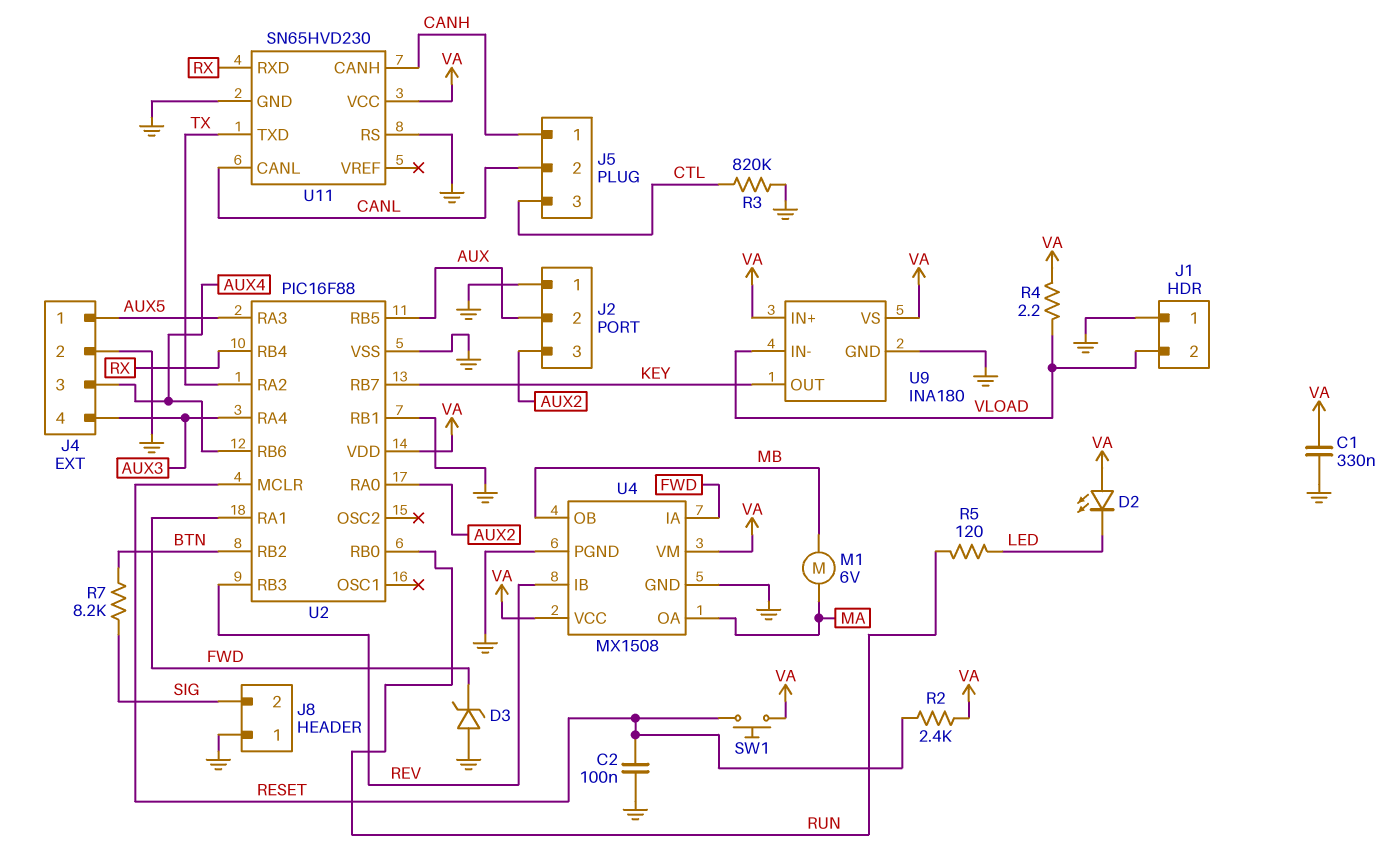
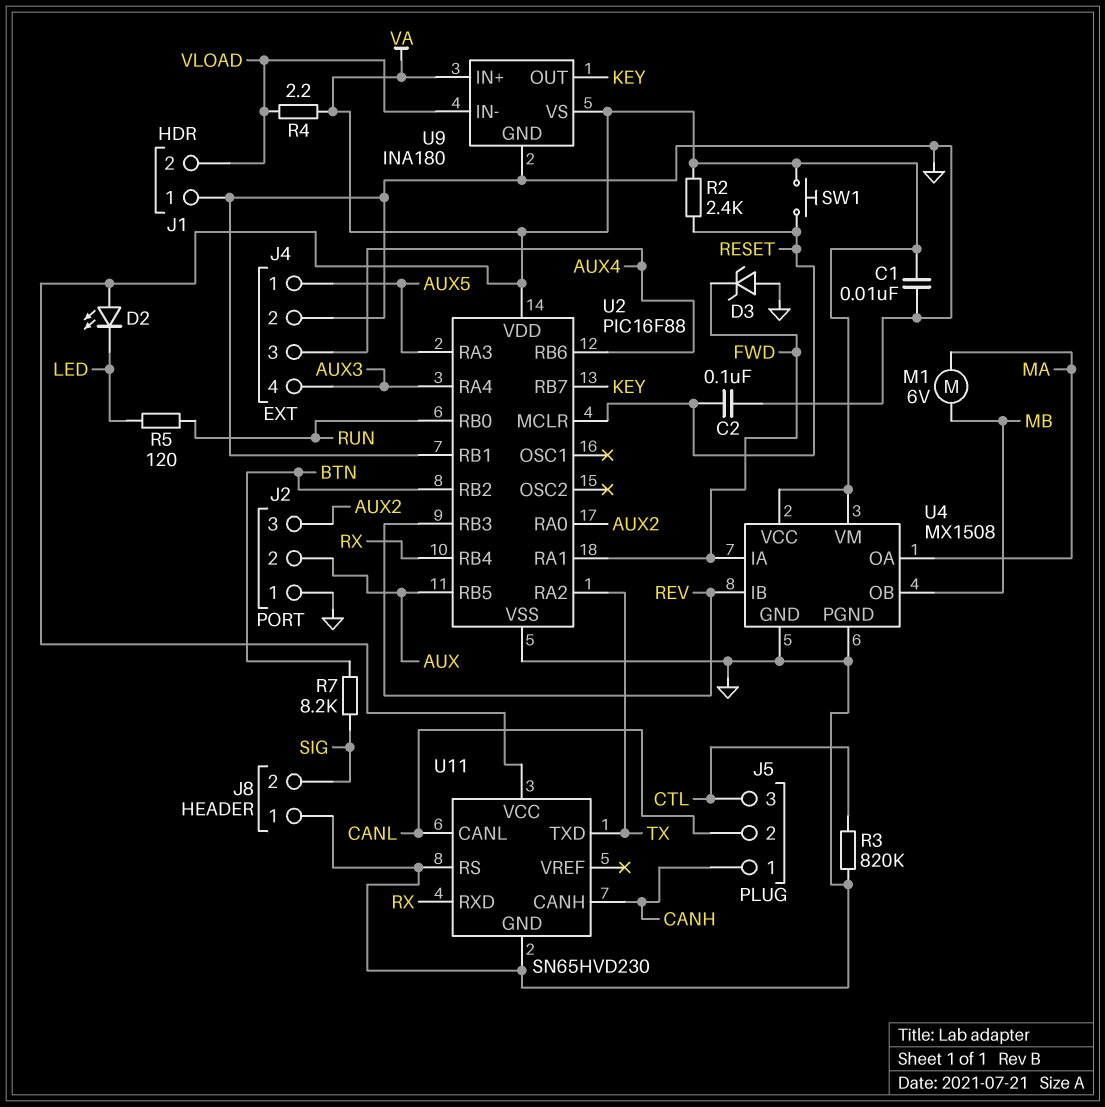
C1: 330nF (GND, VA) -> 10nF (GND, VA)

